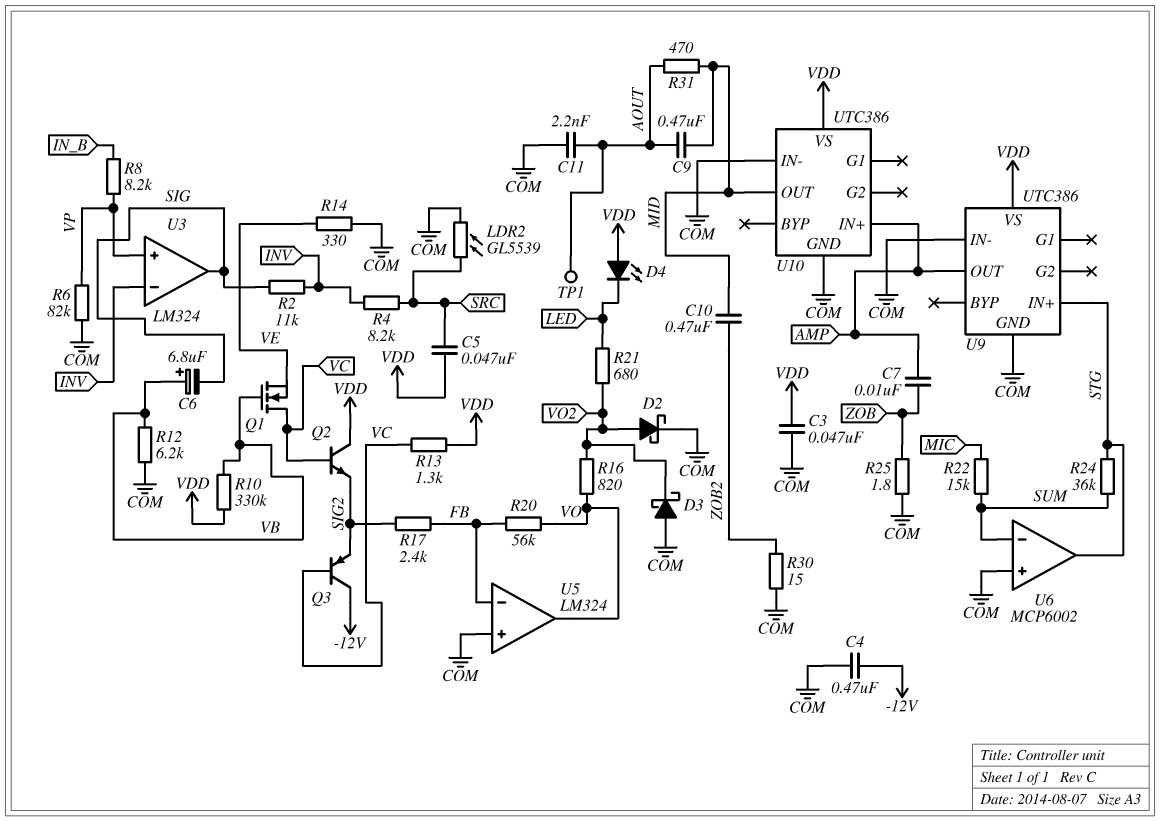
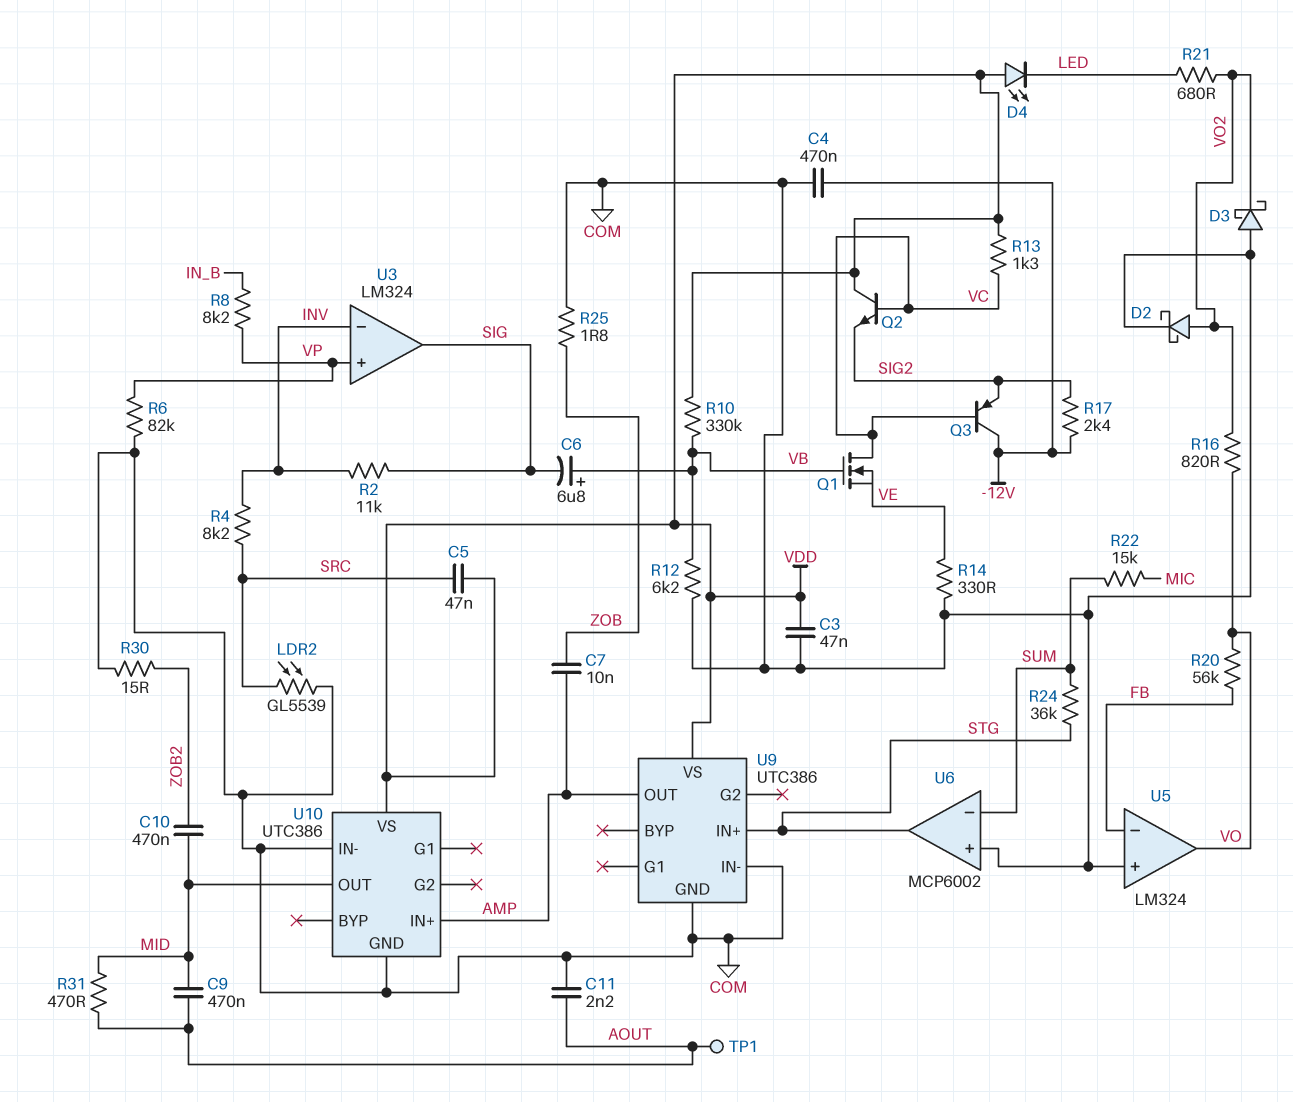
R17: 2.4k (FB, SIG2) -> 2.4k (-12V, SIG2)

